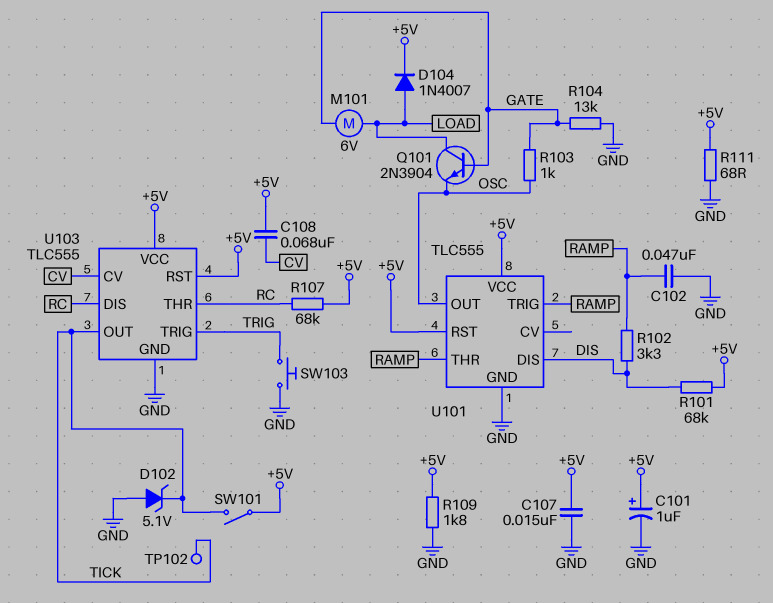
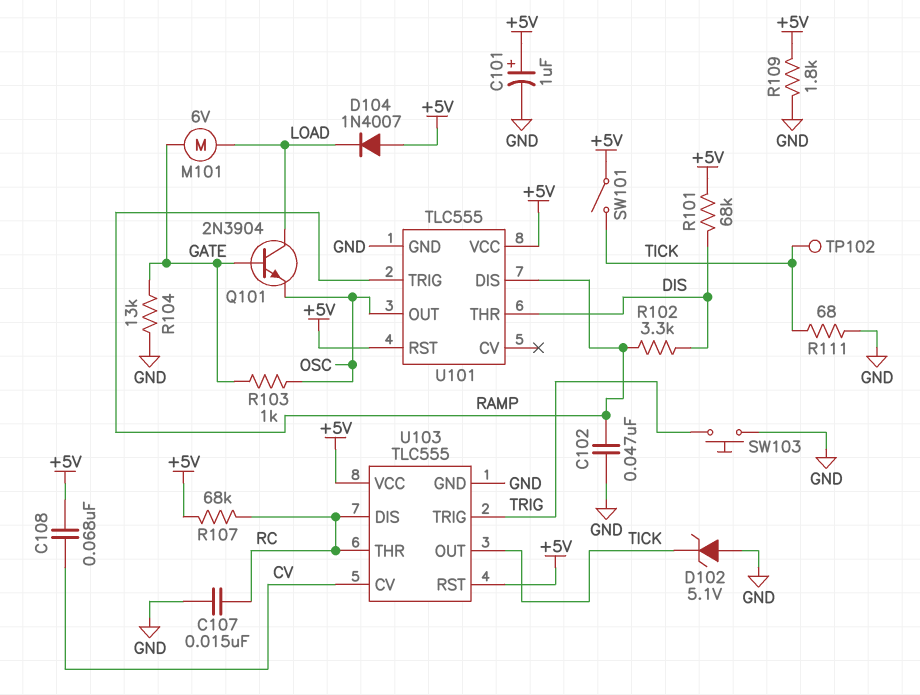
C107: 15nF (+5V, GND) -> 15nF (GND, RC)
D104: diode 1N4007 (A LOAD, K +5V) -> diode 1N4007 (A +5V, K LOAD)
R111: 68 (+5V, GND) -> 68 (GND, TICK)
U101 pin DIS: DIS -> RAMP
U101 pin THR: RAMP -> DIS

